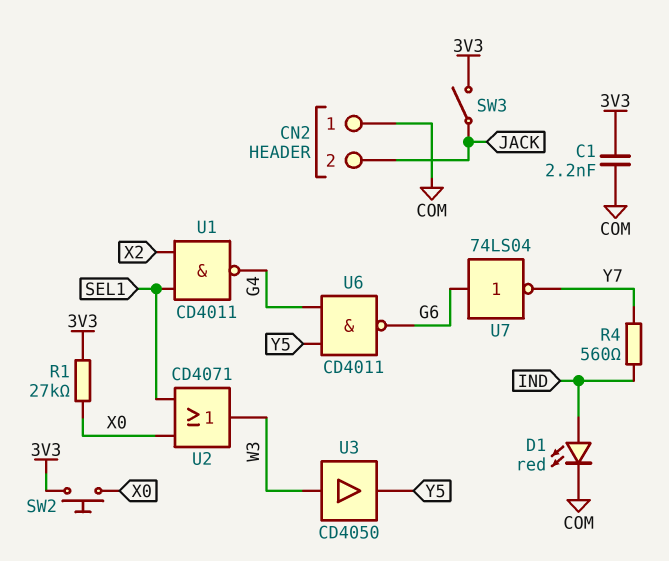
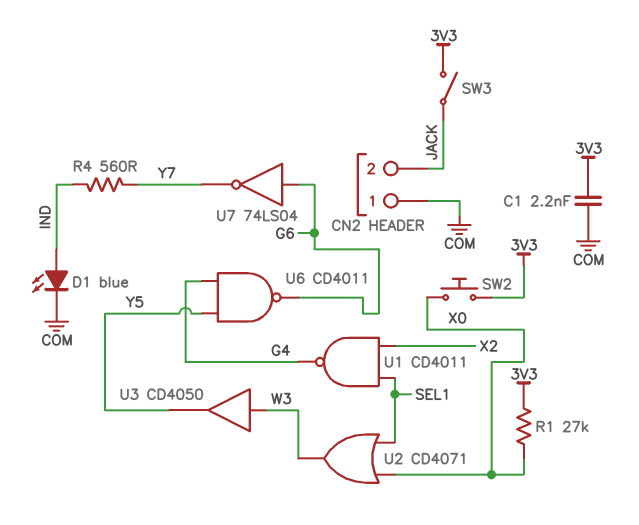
D1: LED red (A IND, K COM) -> LED blue (A IND, K COM)

